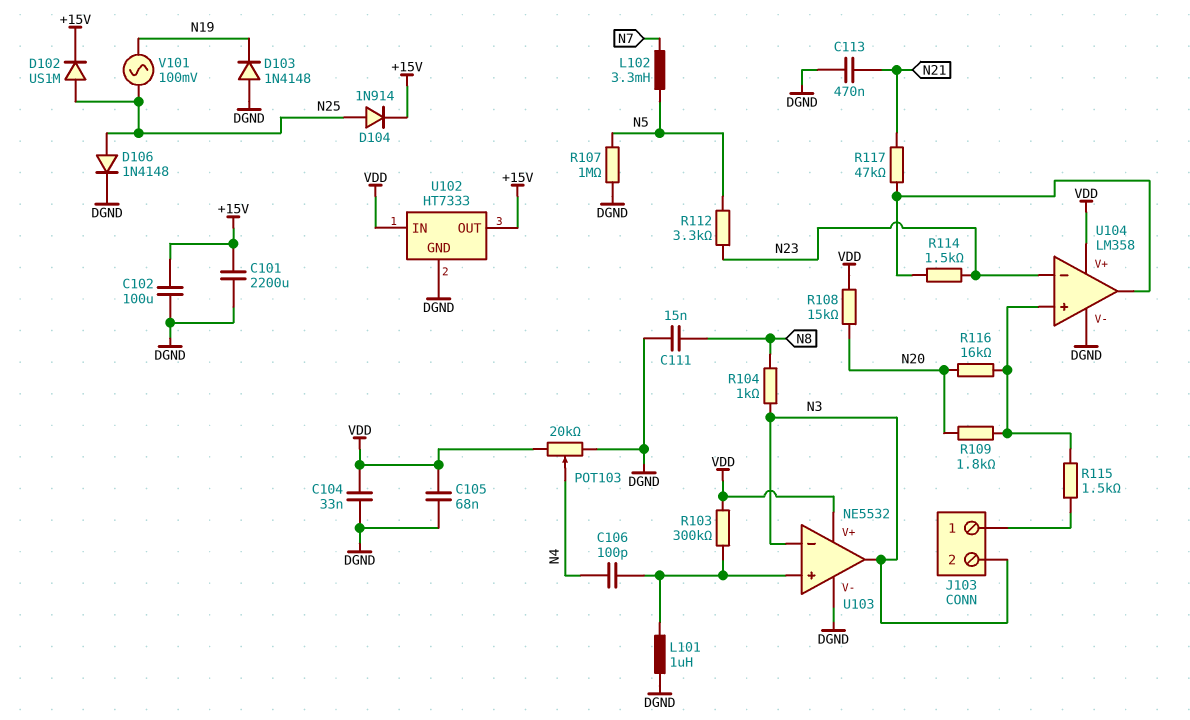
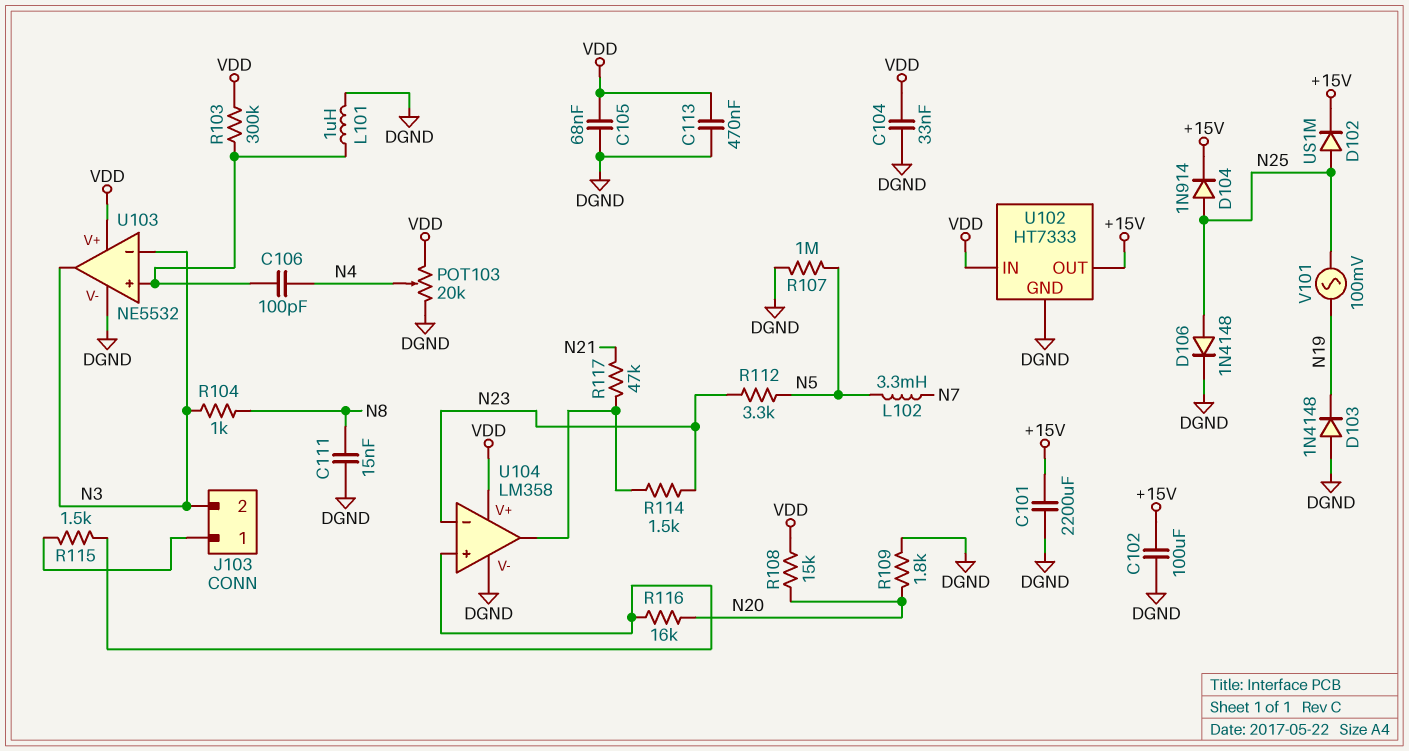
C113: 470nF (DGND, N21) -> 470nF (DGND, VDD)
R109: 1.8k (N20, U104/in+) -> 1.8k (DGND, N20)

